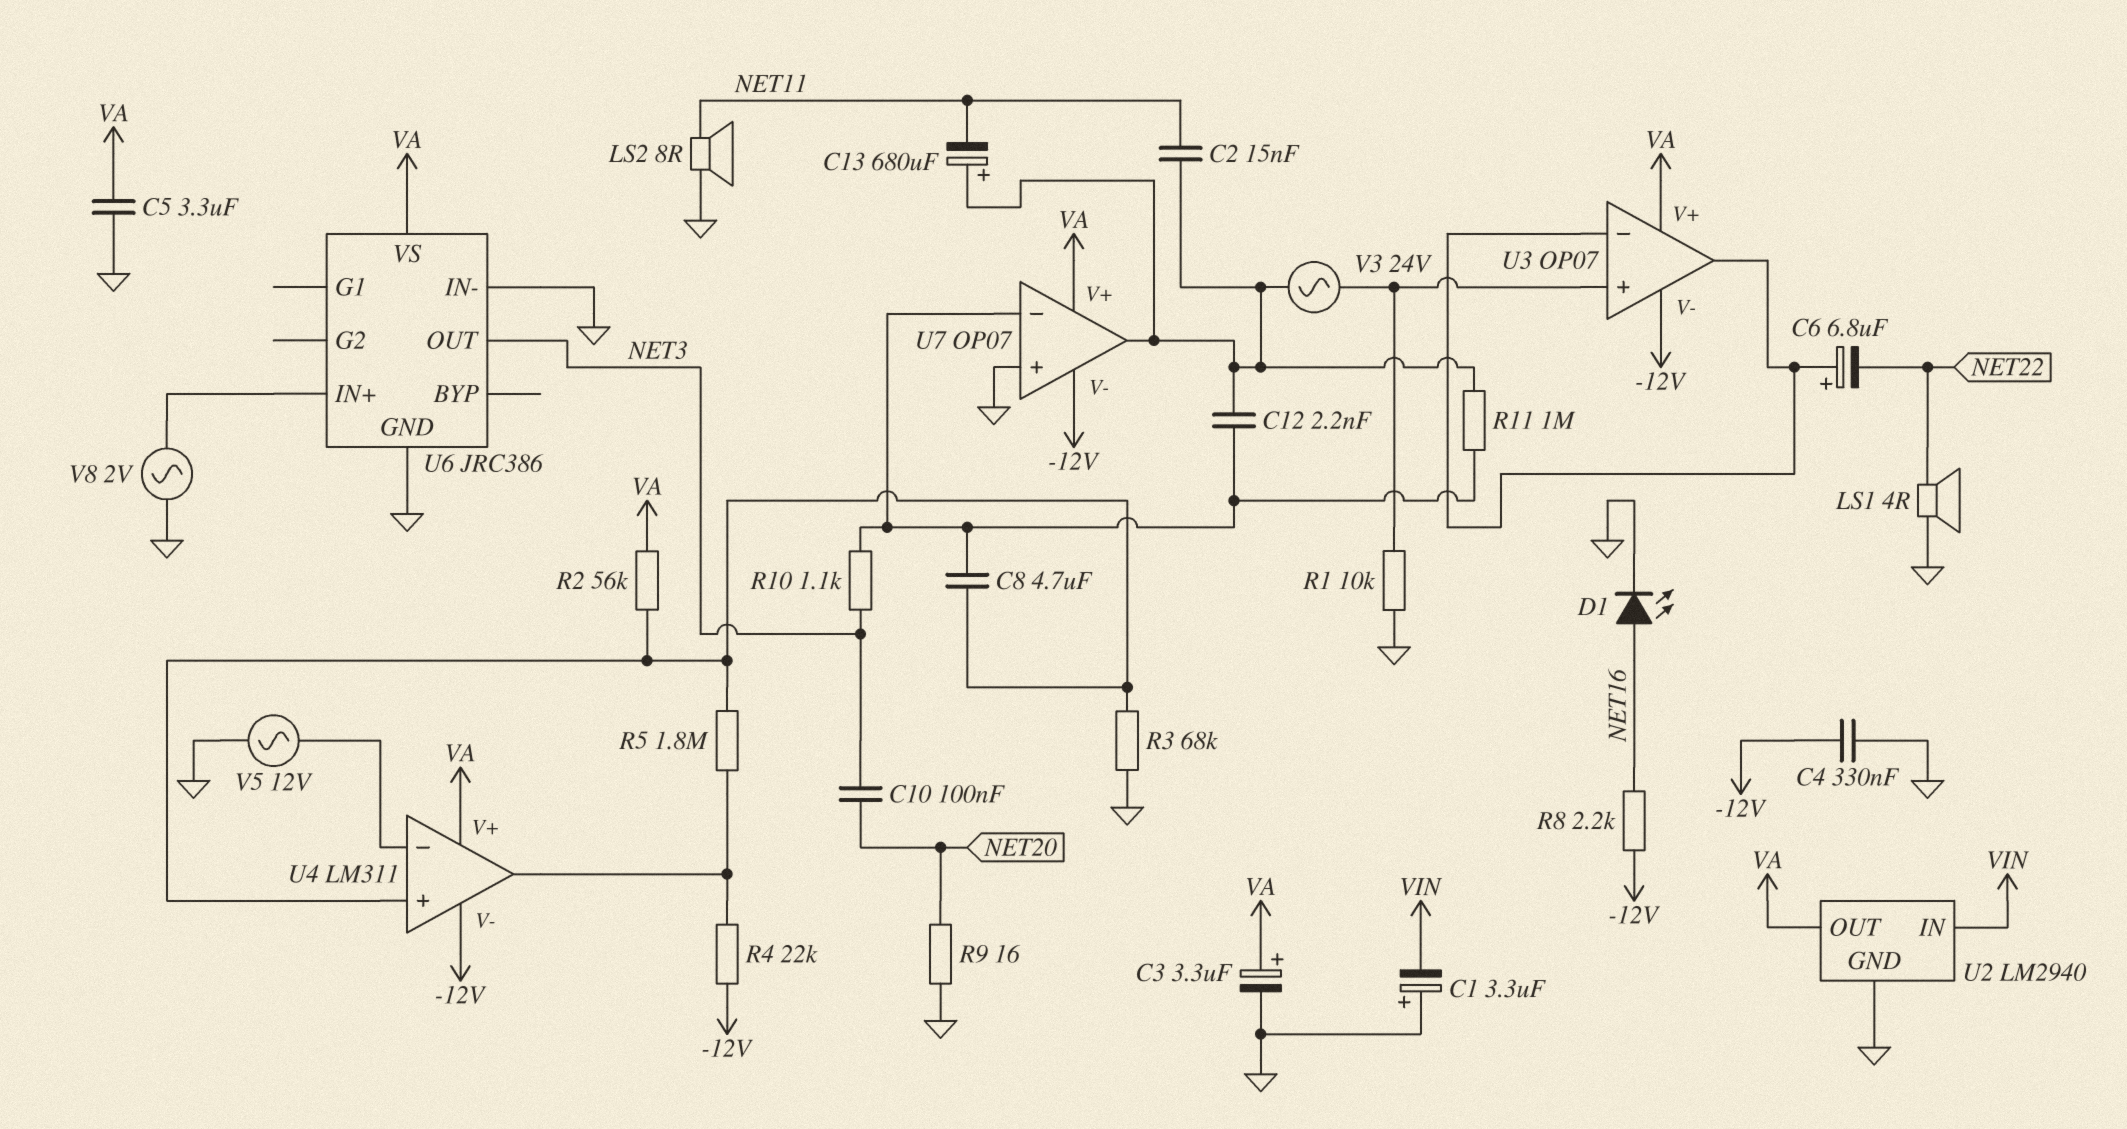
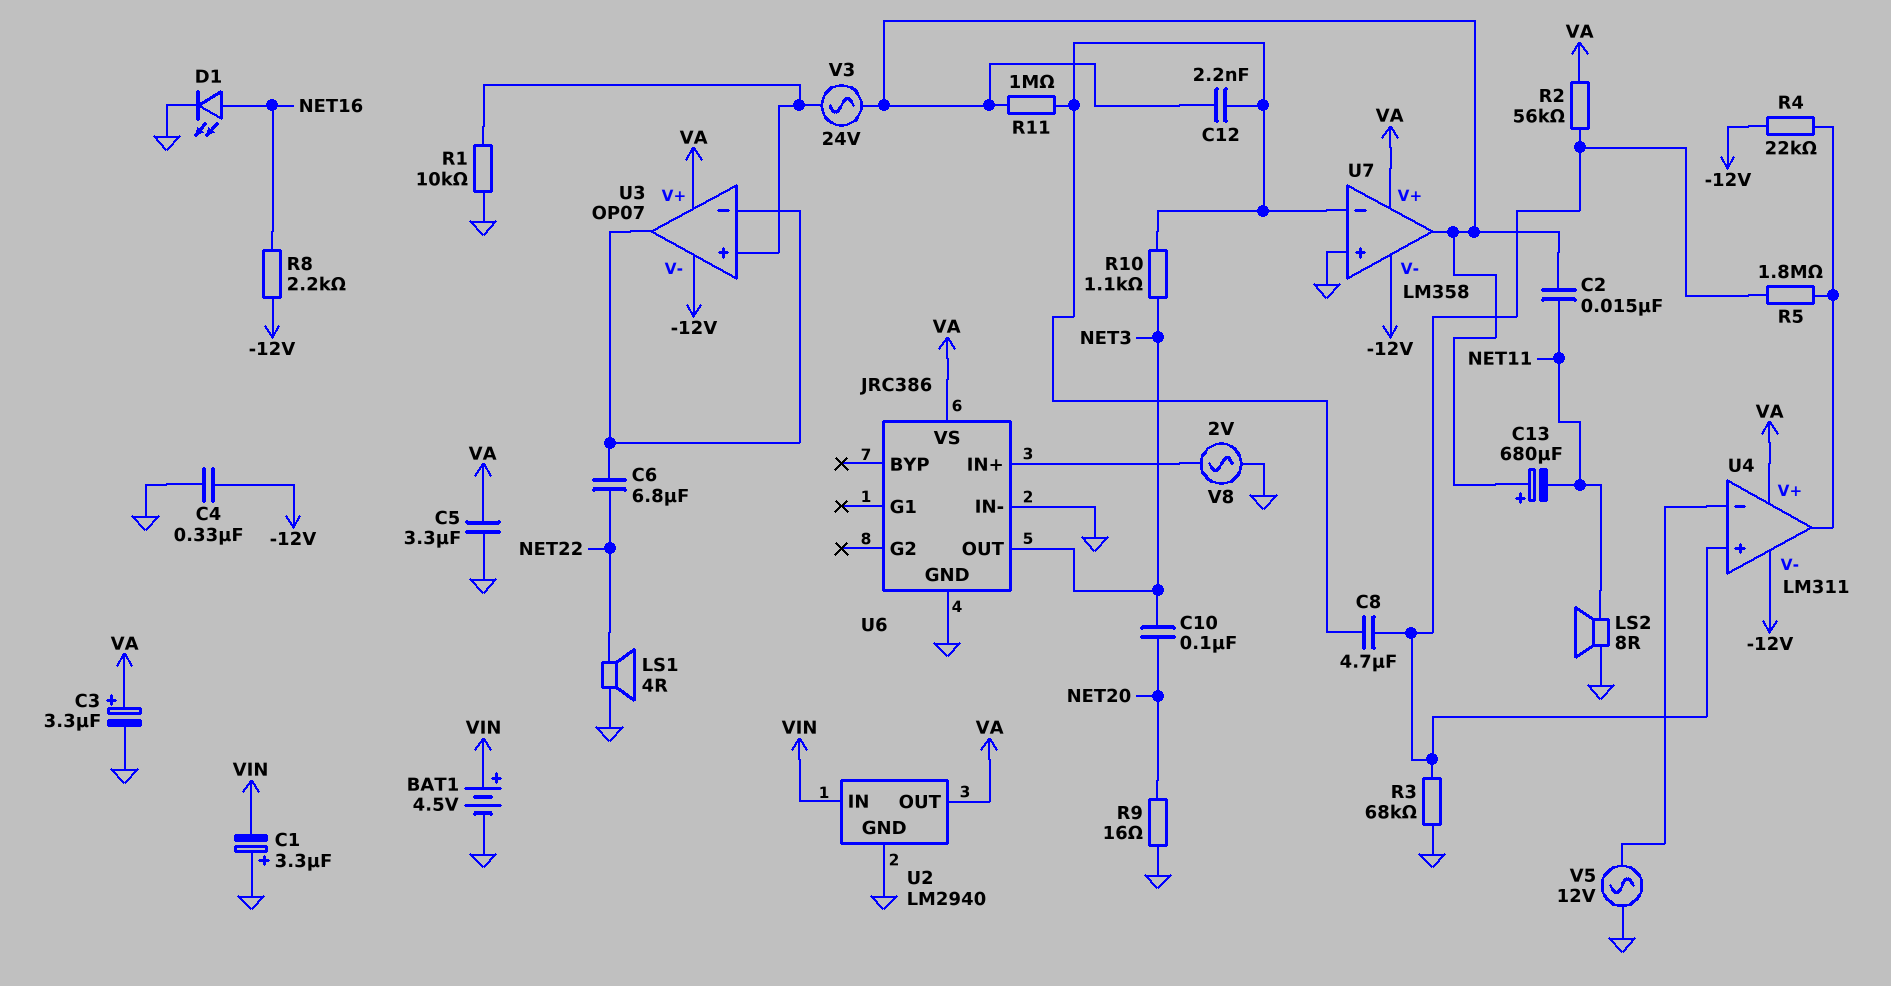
BAT1: none -> 4.5V (plus VIN, minus GND)
C6: 6.8uF (plus U3/in-, minus NET22) -> 6.8uF (NET22, U3/in-)
U7: OP07 -> LM358

